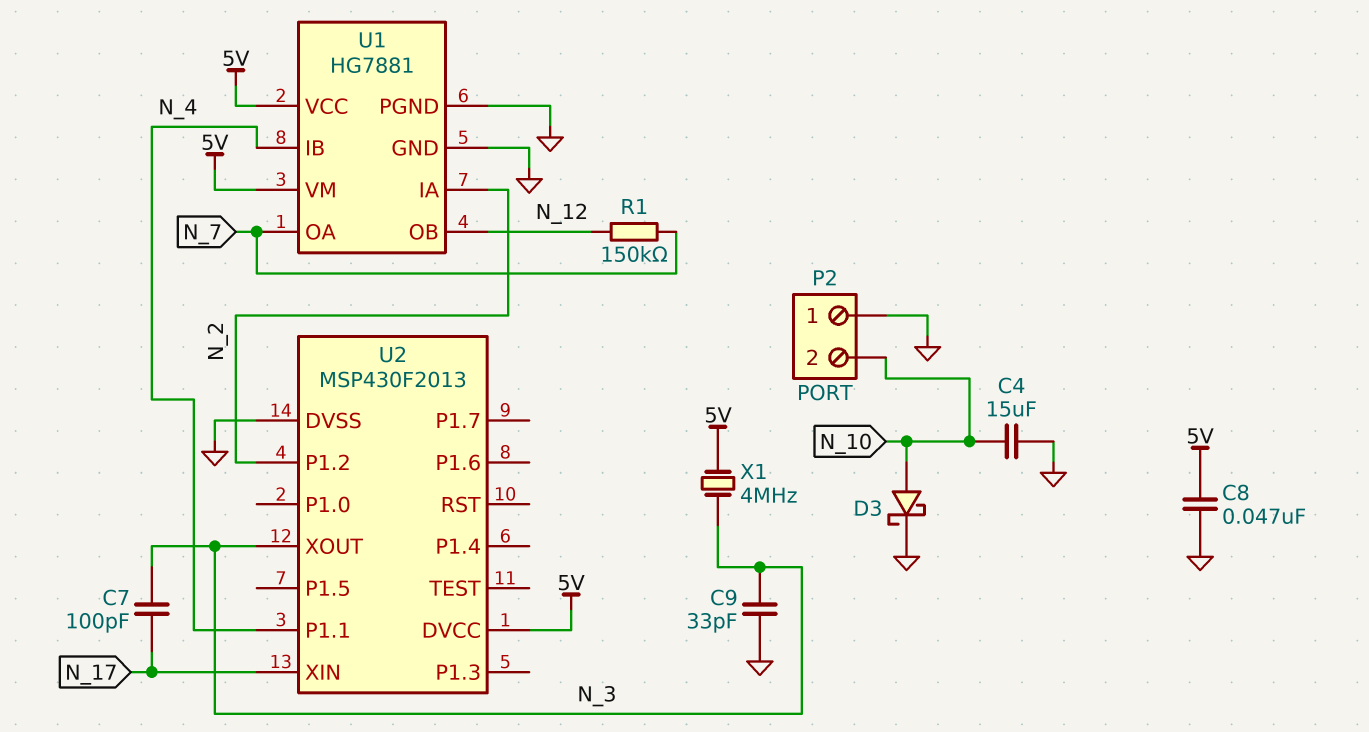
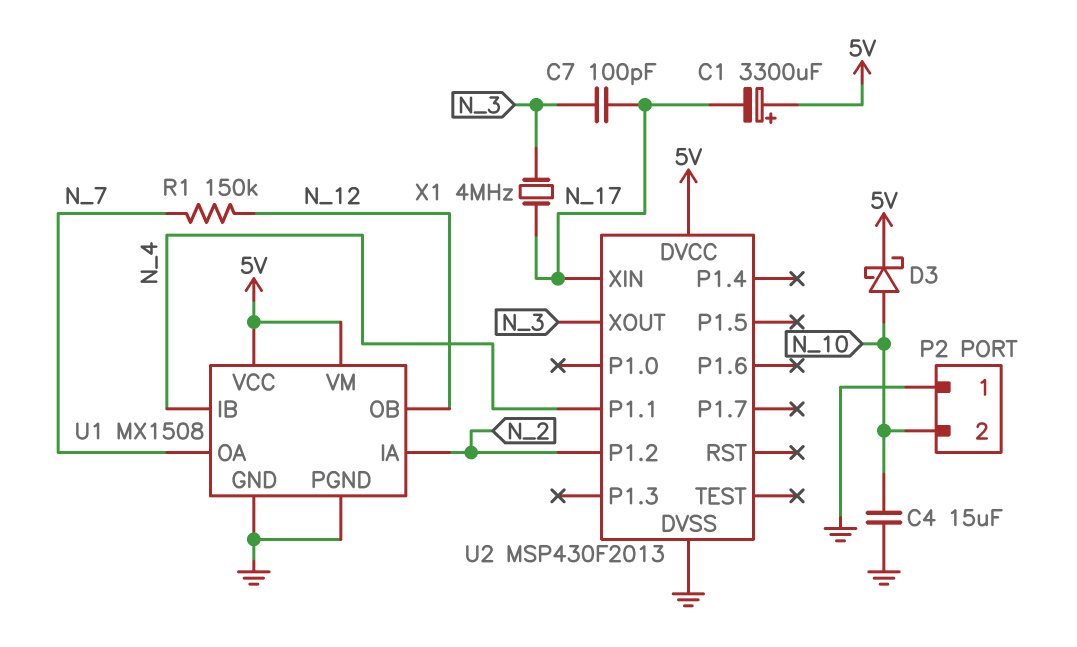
C1: none -> 3300uF (plus 5V, minus N_17)
C8: 47nF (5V, GND) -> none
C9: 33pF (GND, N_3) -> none
D3: schottky (A N_10, K GND) -> schottky (A N_10, K 5V)
U1: HG7881 -> MX1508
X1: 4MHz (5V, N_3) -> 4MHz (N_3, N_17)

